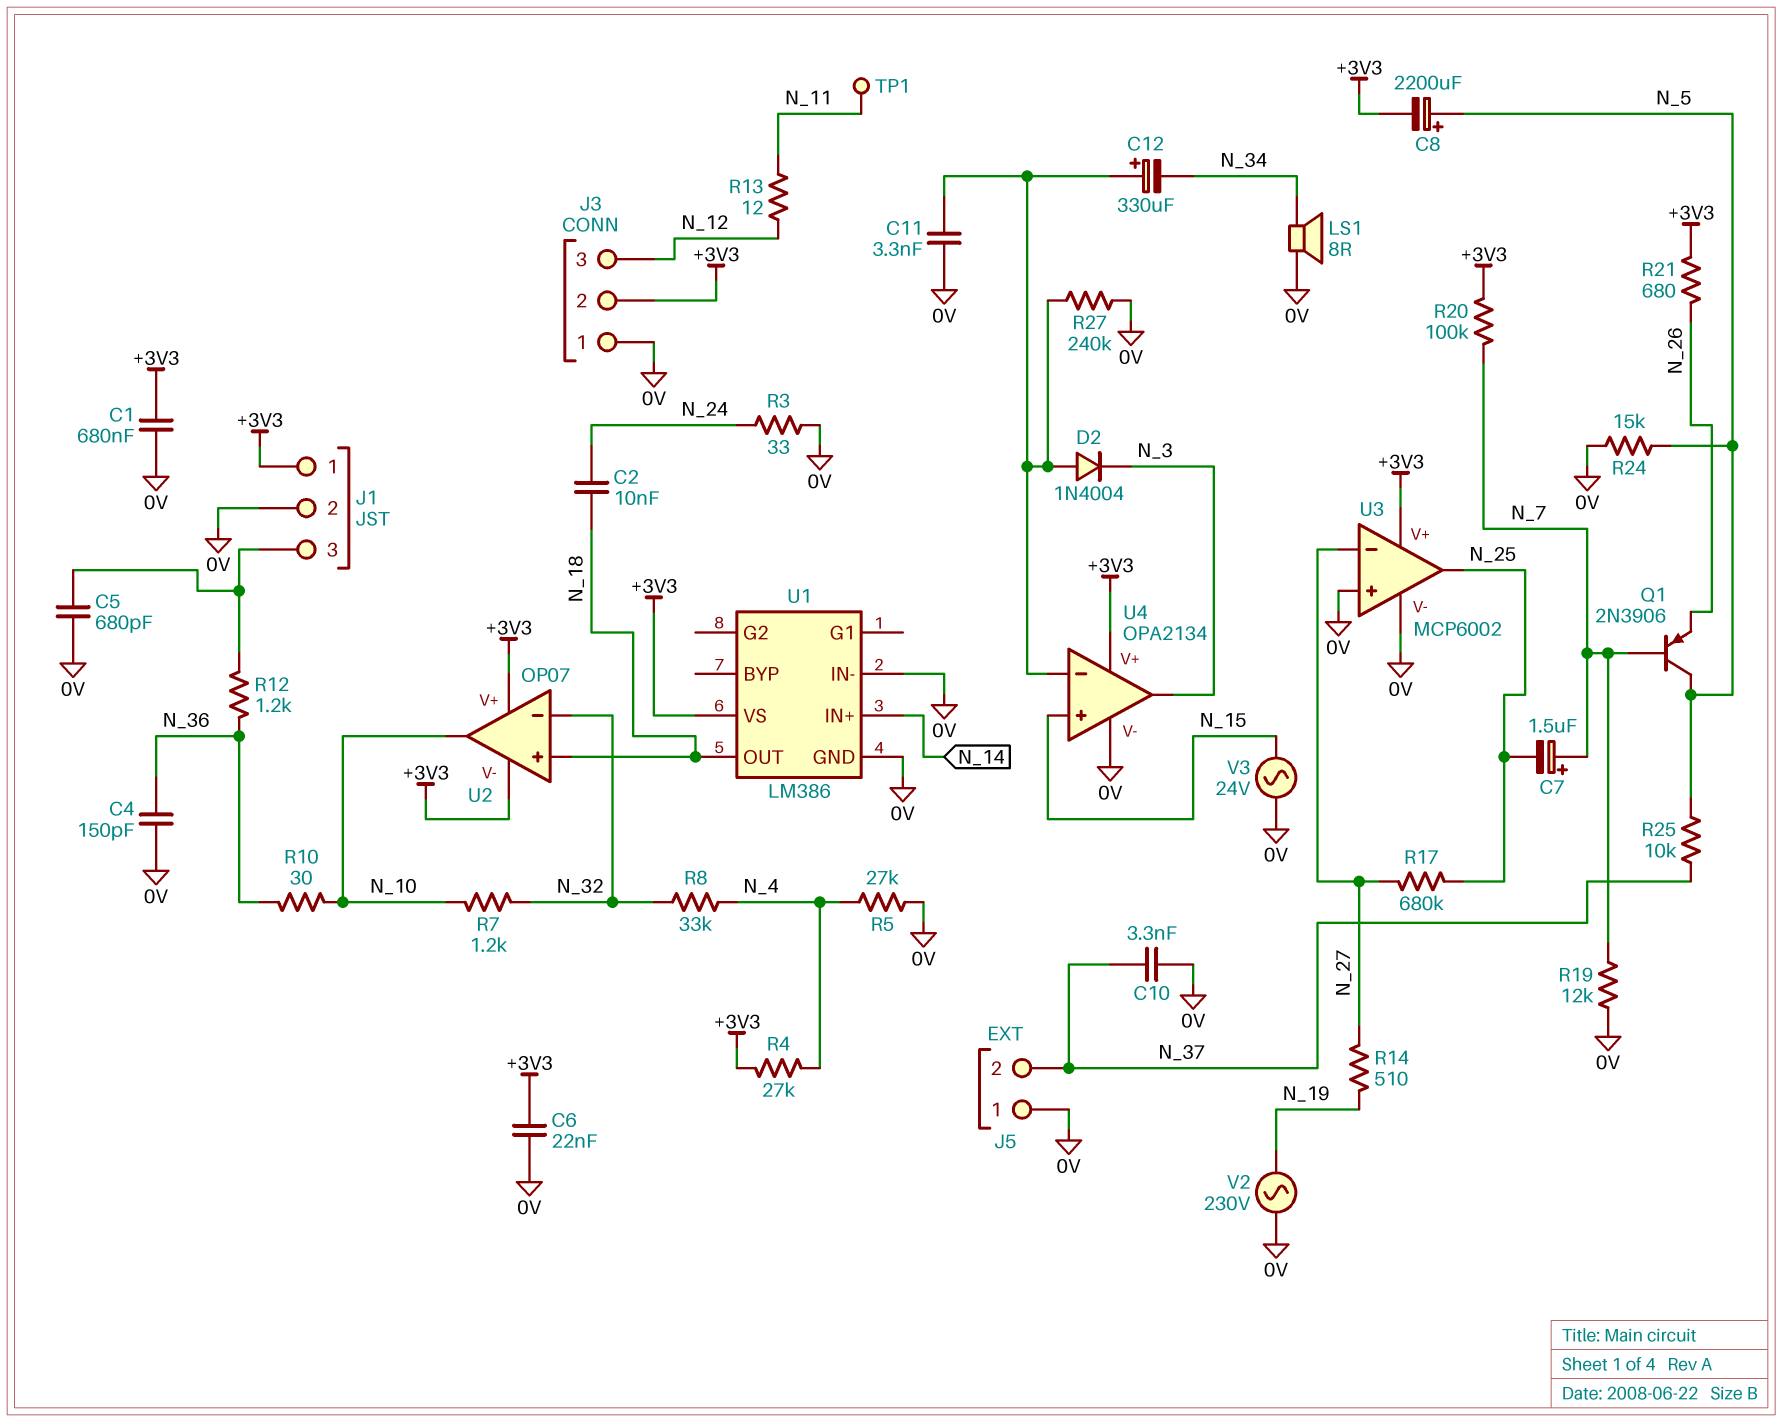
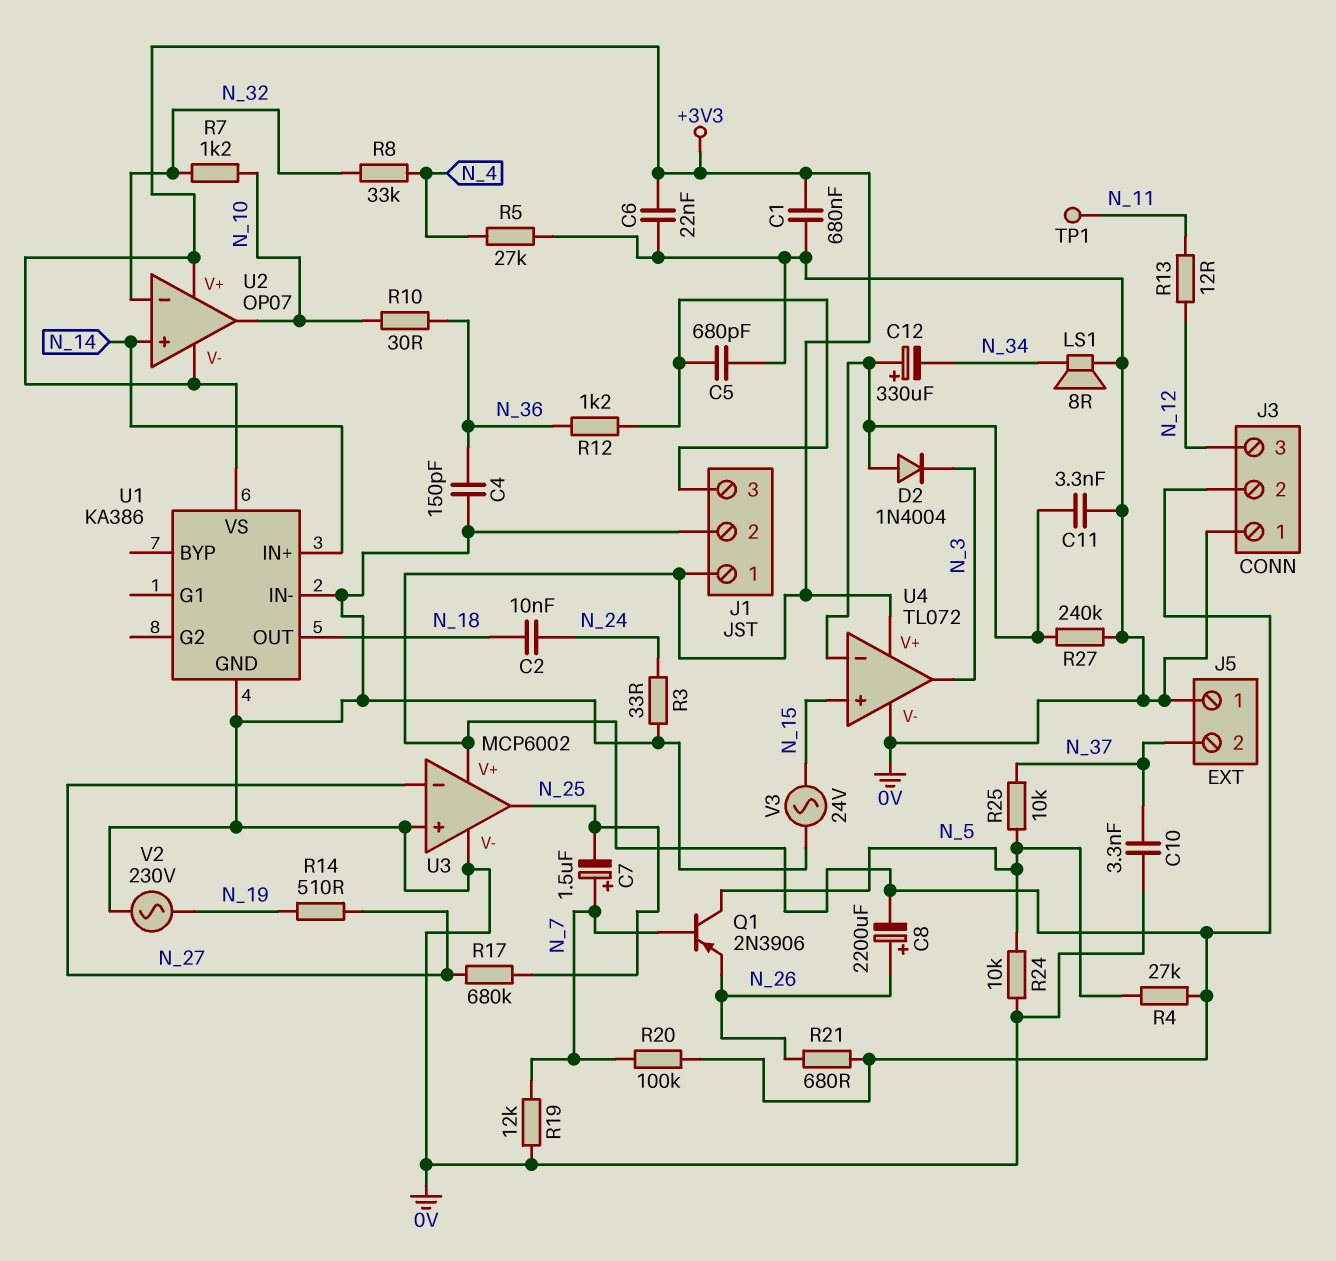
C8: 2200uF (plus N_5, minus +3V3) -> 2200uF (plus N_26, minus +3V3)
R4: 27k (+3V3, N_4) -> 27k (+3V3, N_5)
R24: 15k (0V, N_5) -> 10k (0V, N_5)
U1: LM386 -> KA386
U2 pin in+: N_18 -> N_14
U4: OPA2134 -> TL072

